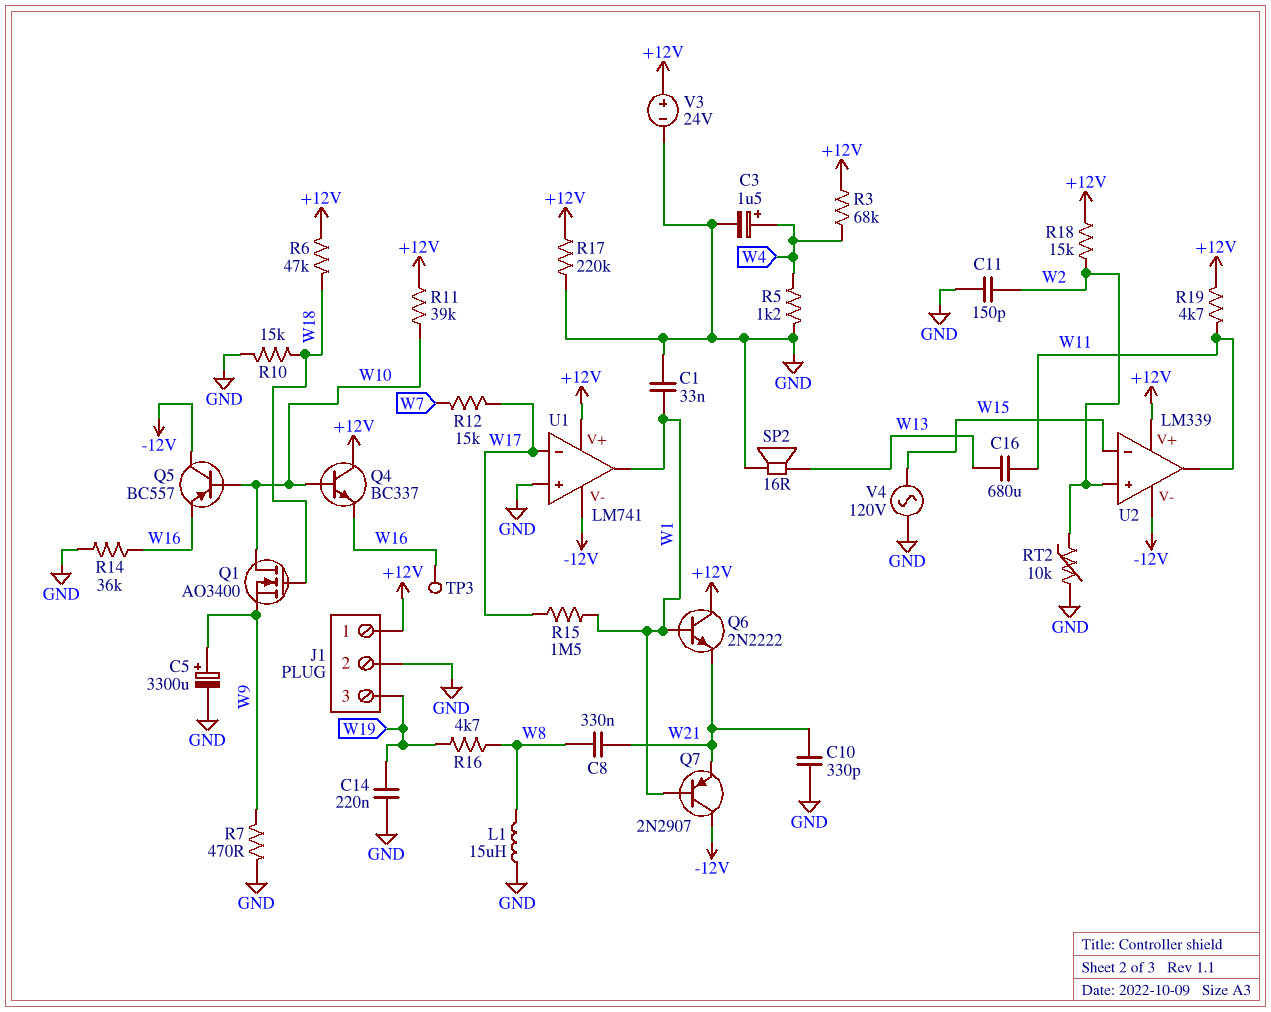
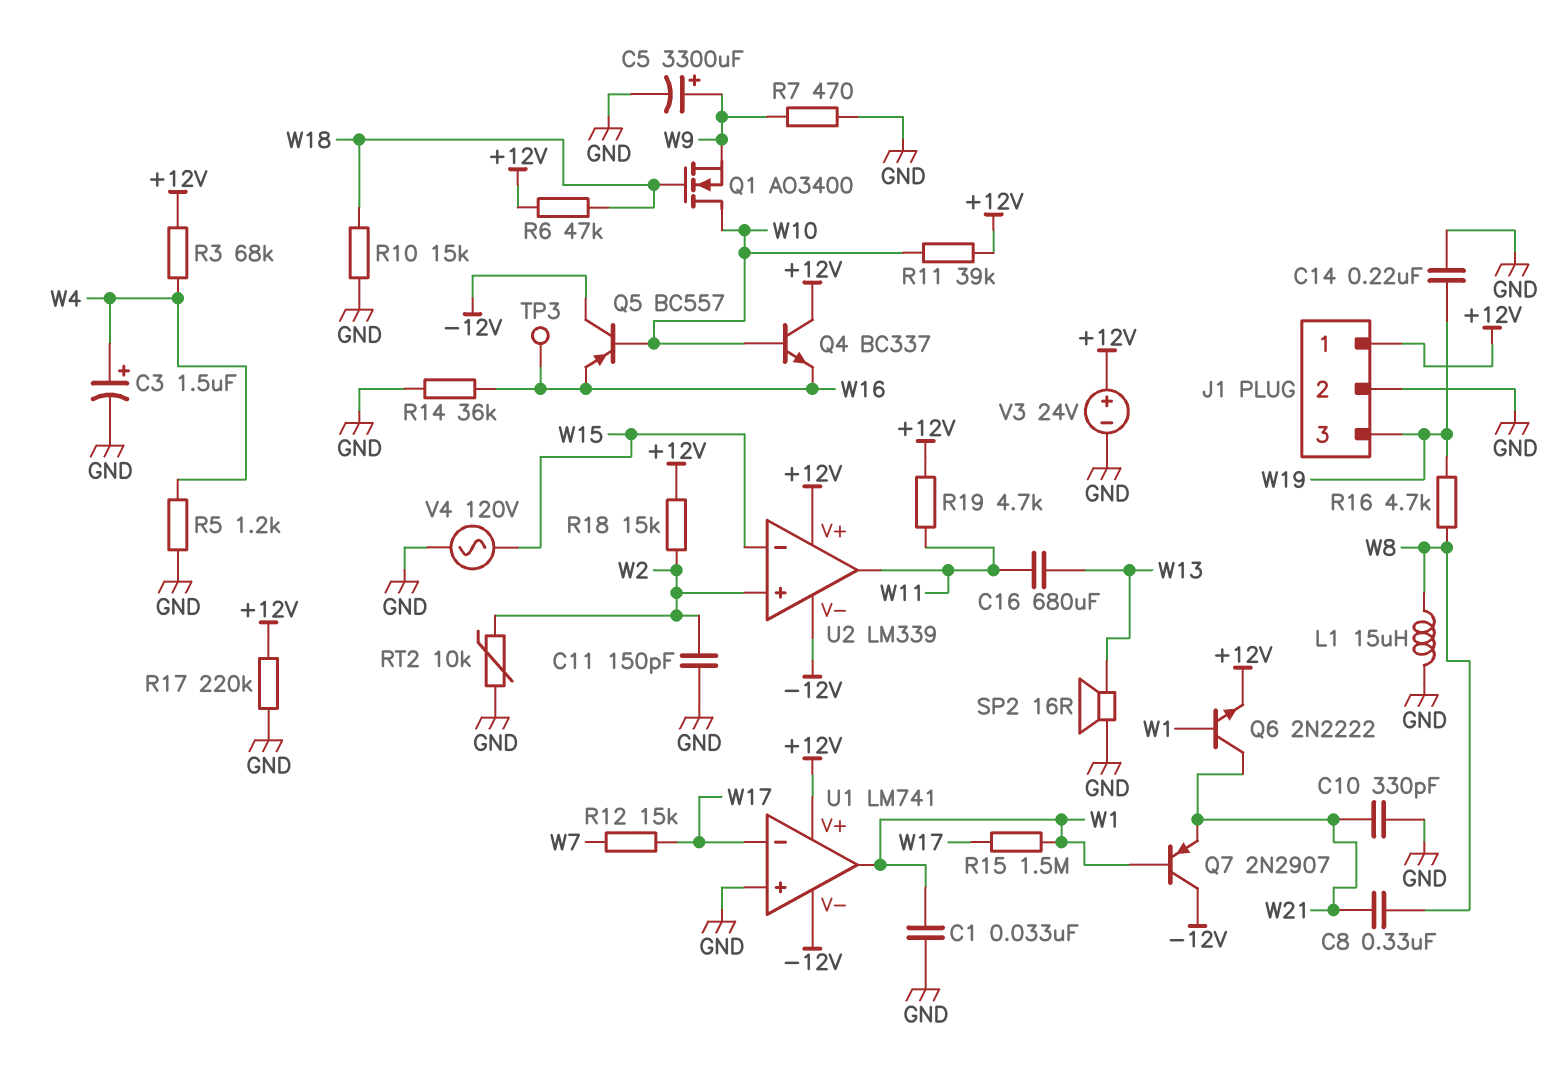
Q6: NPN 2N2222 (B W1, C +12V, E W21) -> NPN 2N2222 (B W1, C W21, E +12V)

